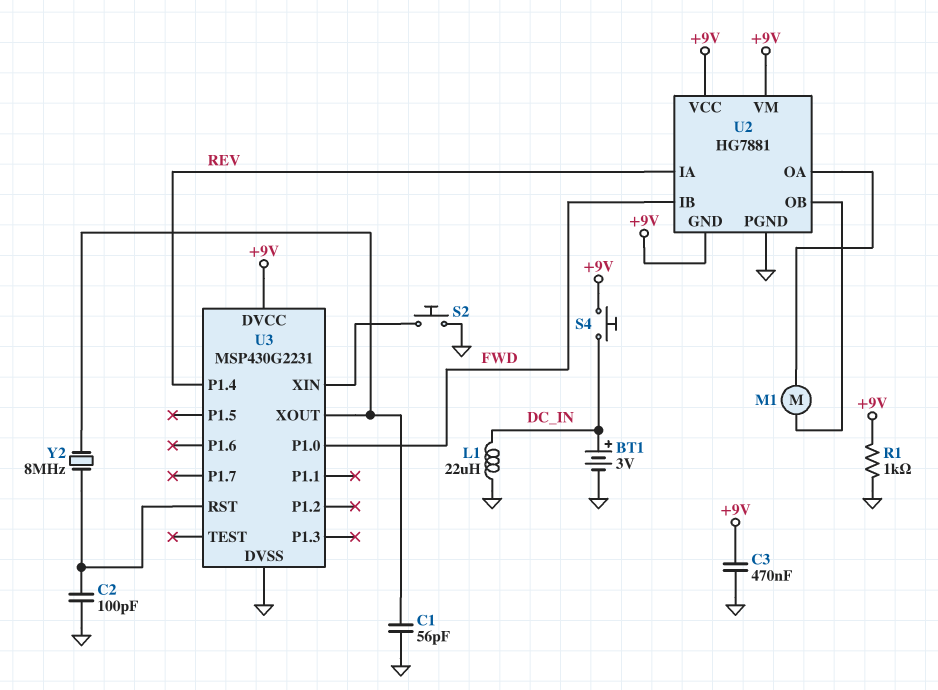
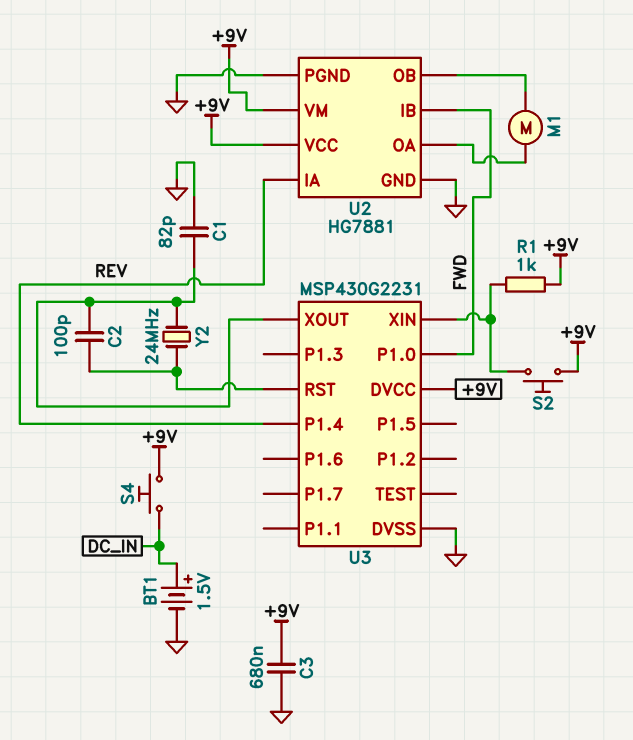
BT1: 3V (plus DC_IN, minus GND) -> 1.5V (plus DC_IN, minus GND)
C1: 56pF (GND, U3/XOUT) -> 82pF (GND, U3/XOUT)
C2: 100pF (GND, U3/RST) -> 100pF (U3/RST, U3/XOUT)
C3: 470nF (+9V, GND) -> 680nF (+9V, GND)
L1: 22uH (DC_IN, GND) -> none
R1: 1k (+9V, GND) -> 1k (+9V, U3/XIN)
S2: button (GND, U3/XIN) -> button (+9V, U3/XIN)
U2 pin GND: +9V -> GND
Y2: 8MHz (U3/RST, U3/XOUT) -> 24MHz (U3/RST, U3/XOUT)

